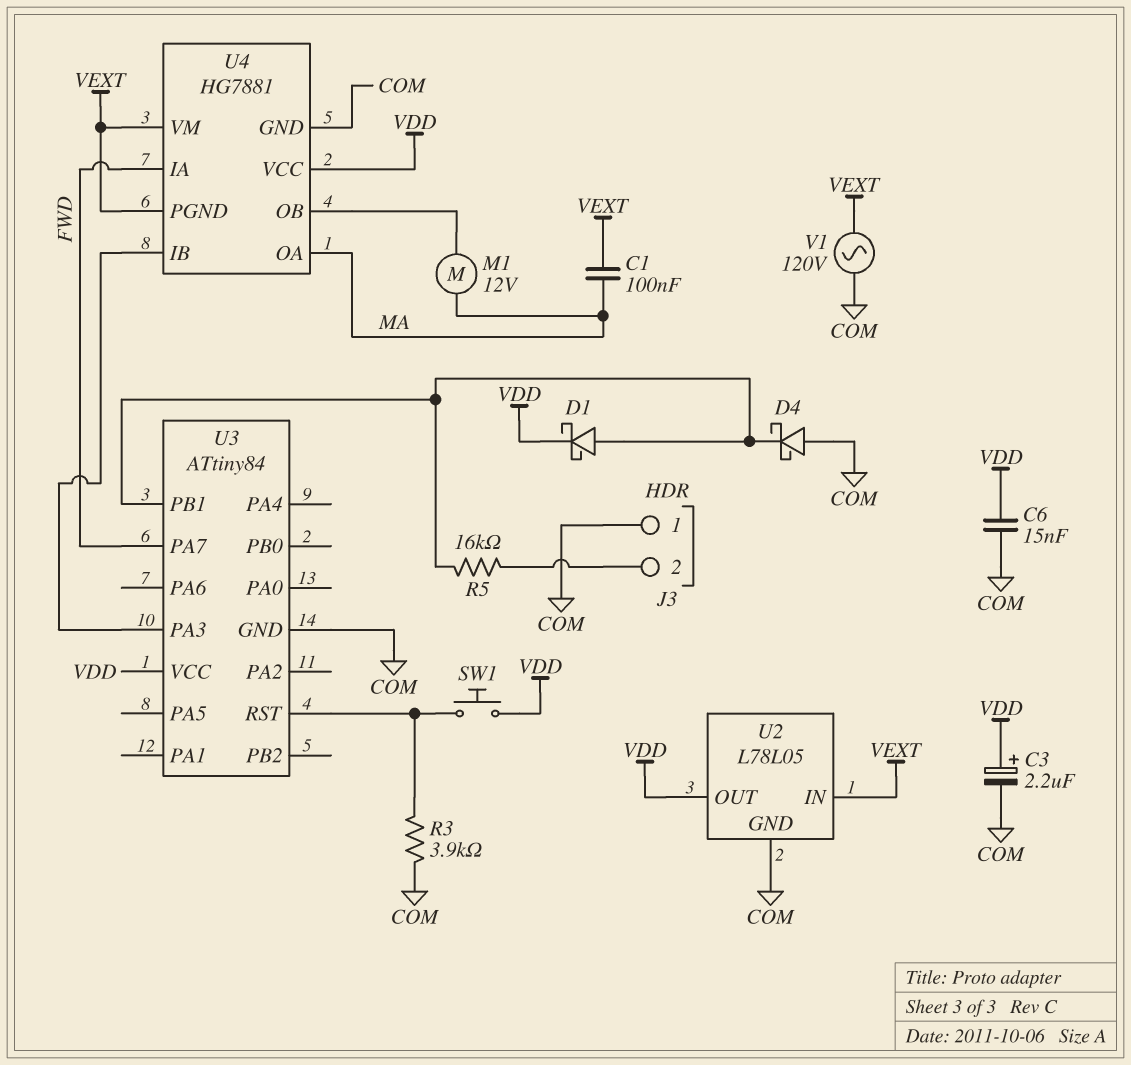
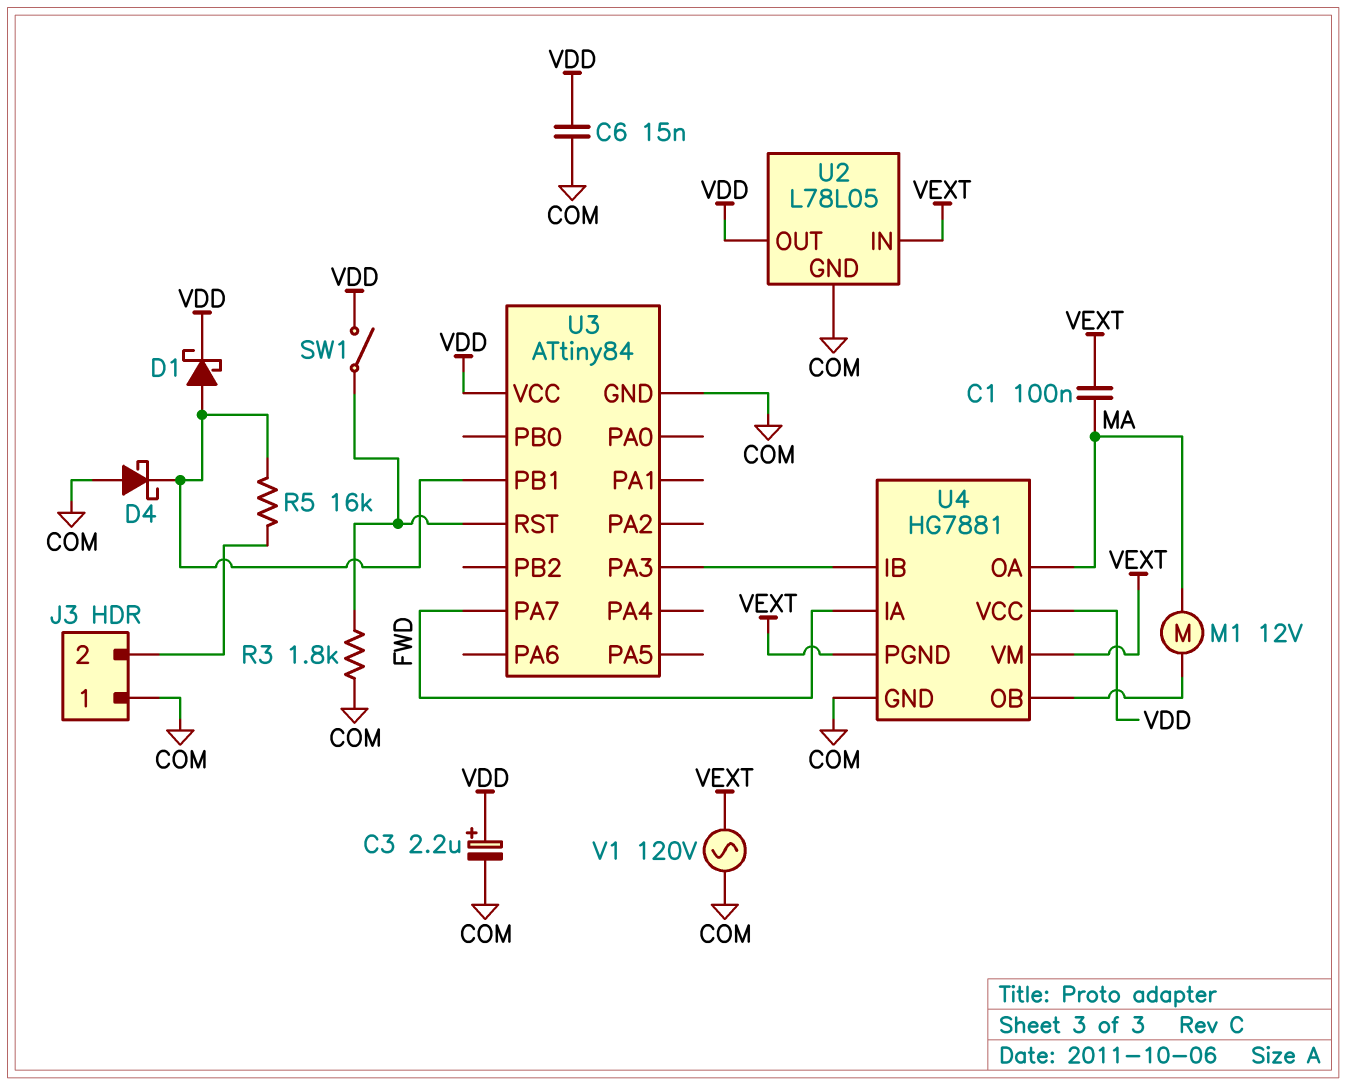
R3: 3.9k (COM, U3/RST) -> 1.8k (COM, U3/RST)
SW1: button (U3/RST, VDD) -> switch (U3/RST, VDD)

